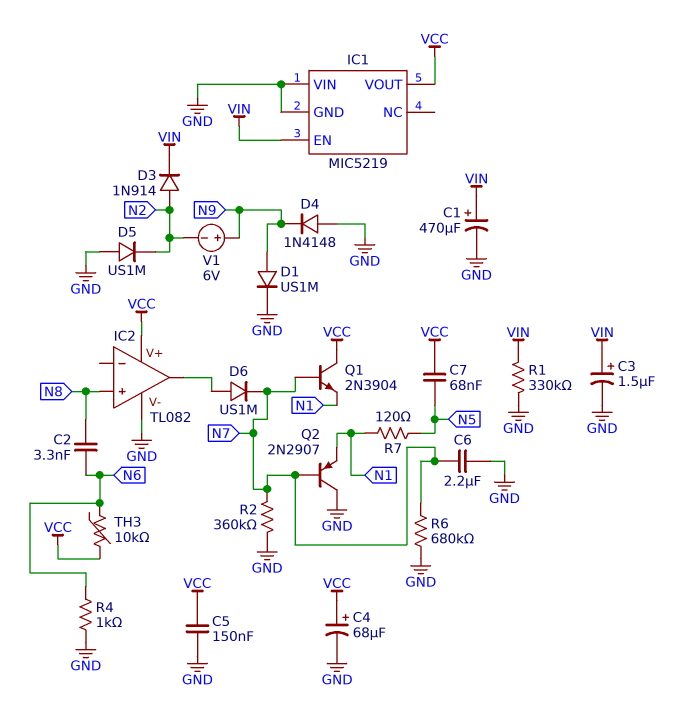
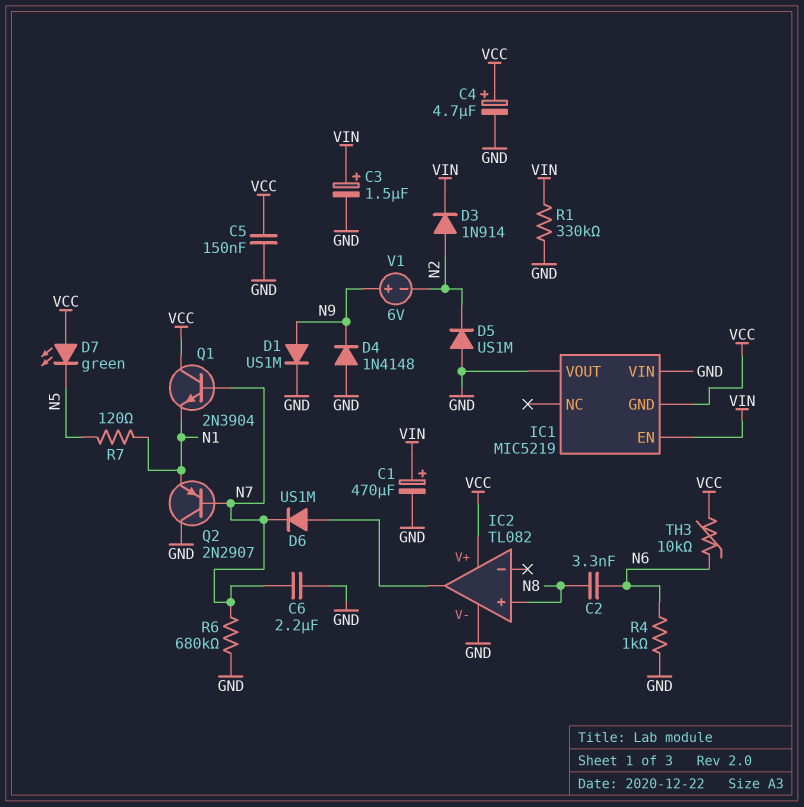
C4: 68uF (plus VCC, minus GND) -> 4.7uF (plus VCC, minus GND)
C7: 68nF (N5, VCC) -> none
D7: none -> LED green (A VCC, K N5)
IC1 pin GND: GND -> VCC
IC1 pin VOUT: VCC -> GND
R2: 360k (GND, N7) -> none

